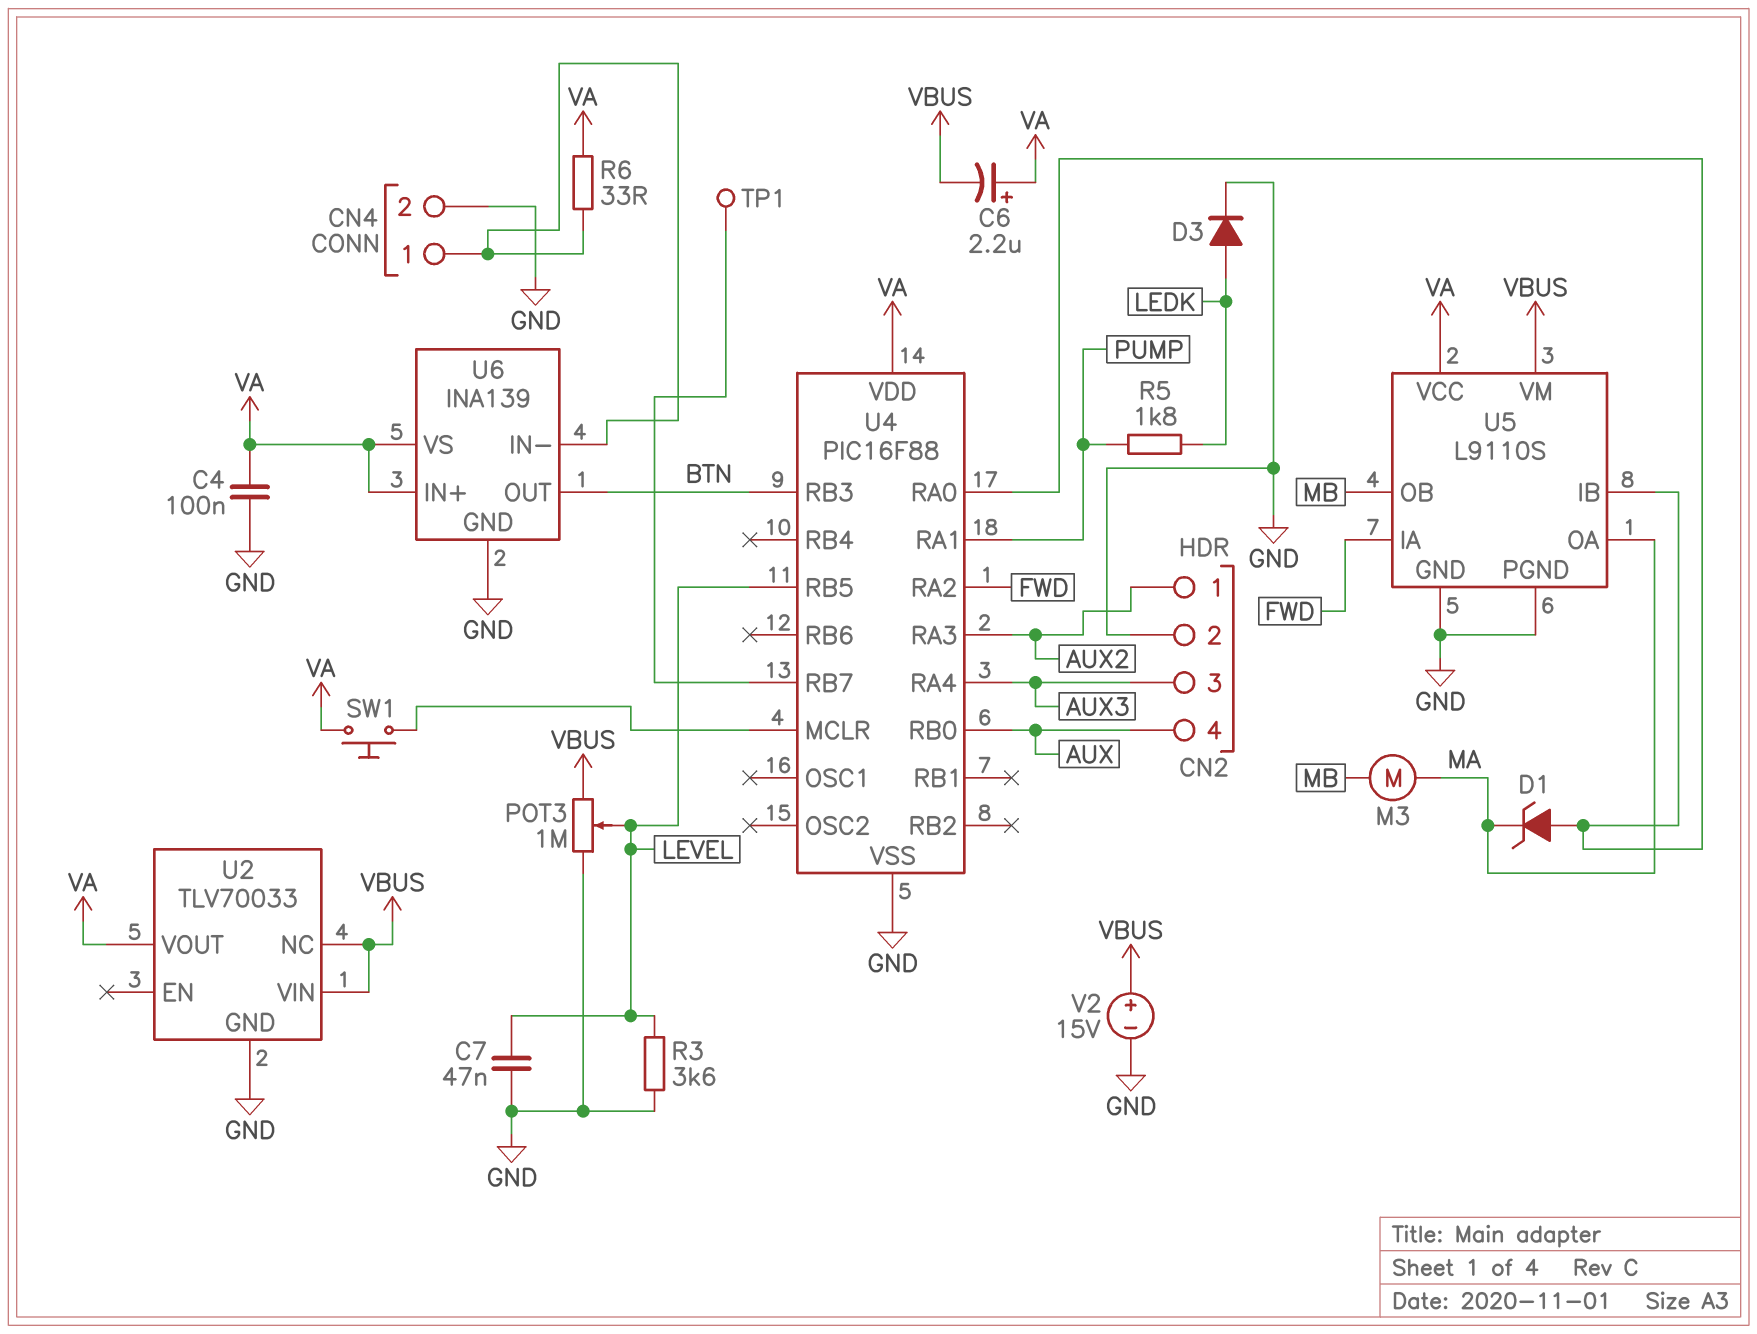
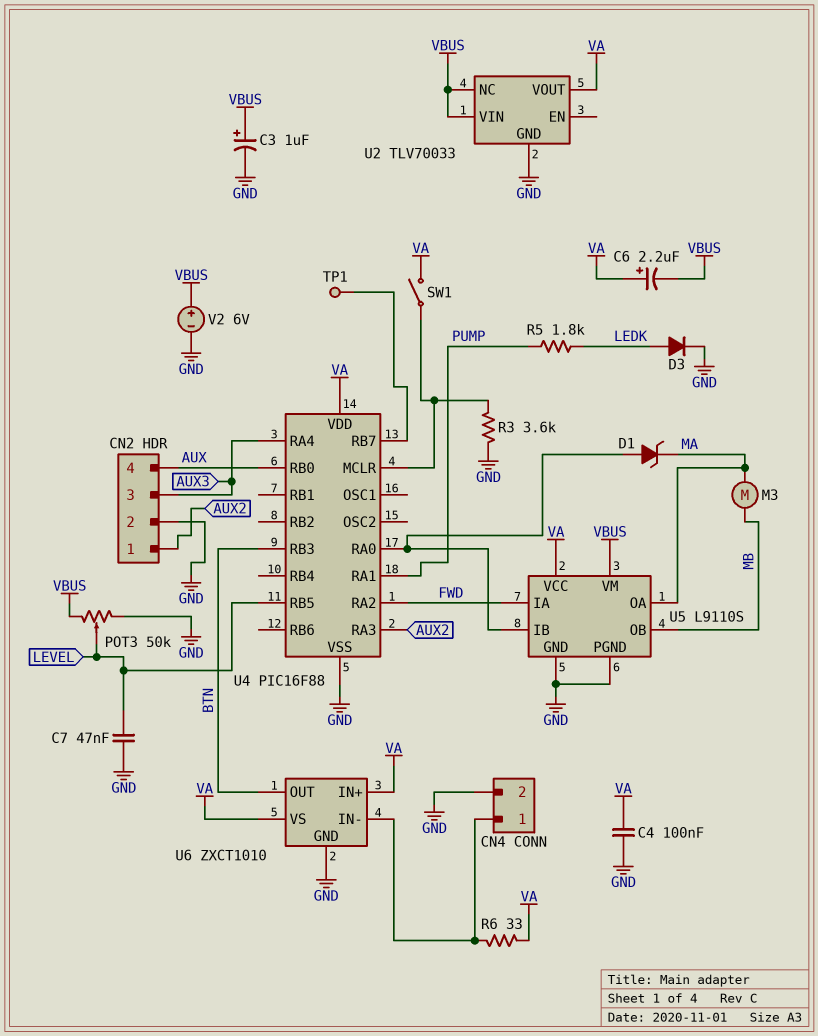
C3: none -> 1uF (plus VBUS, minus GND)
POT3: 1M (GND, VBUS, wiper LEVEL) -> 50k (GND, VBUS, wiper LEVEL)
R3: 3.6k (GND, LEVEL) -> 3.6k (GND, U4/MCLR)
SW1: button (U4/MCLR, VA) -> switch (U4/MCLR, VA)
U6: INA139 -> ZXCT1010
V2: 15V (plus VBUS, minus GND) -> 6V (plus VBUS, minus GND)

